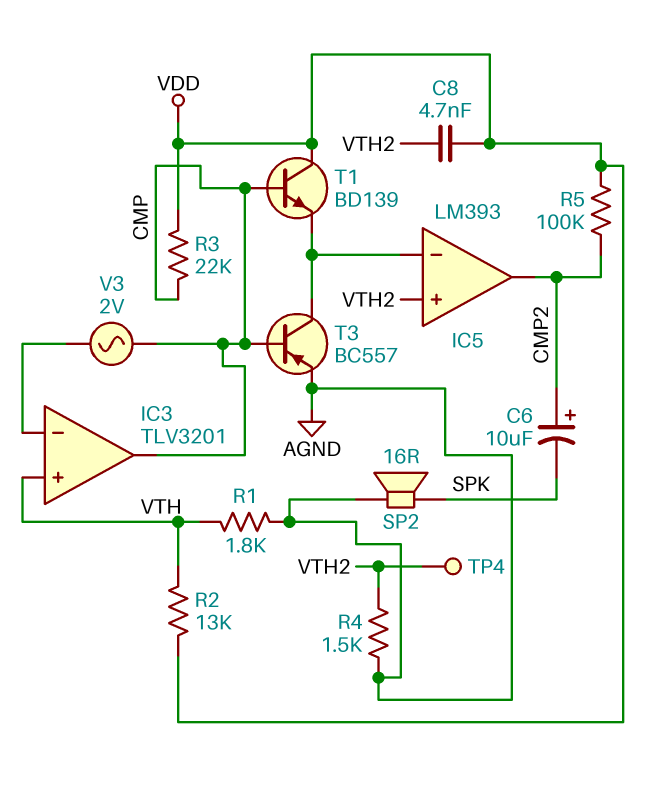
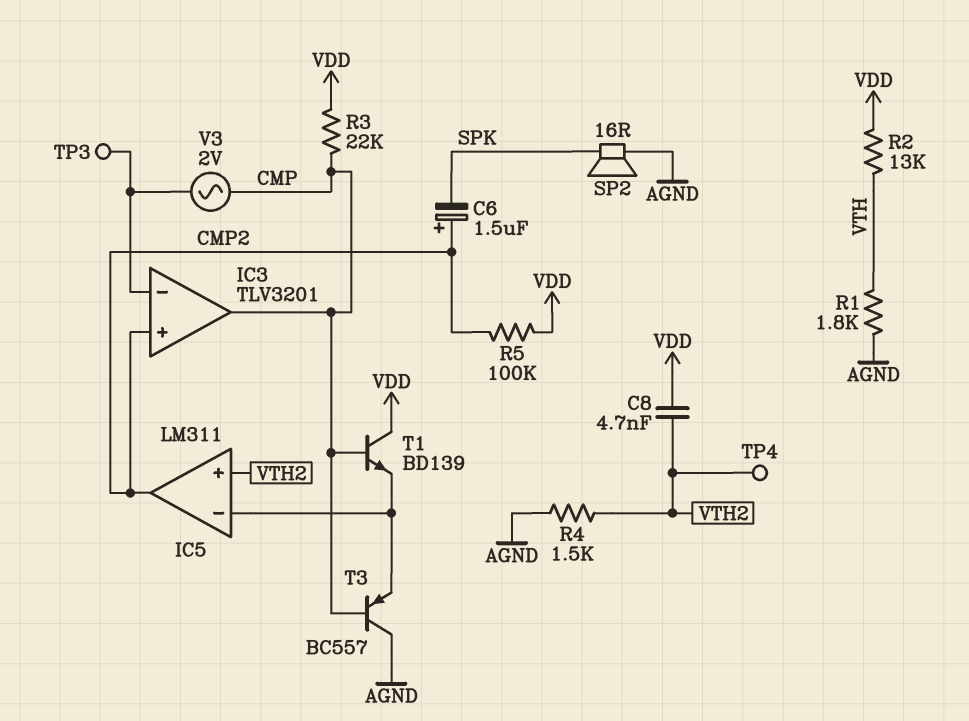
C6: 10uF (plus CMP2, minus SPK) -> 1.5uF (plus CMP2, minus SPK)
IC3 pin in+: VTH -> CMP2
IC5: LM393 -> LM311
T3: PNP BC557 (B CMP, C IC5/in-, E AGND) -> PNP BC557 (B CMP, C AGND, E IC5/in-)
TP3: none -> test point (IC3/in-)

